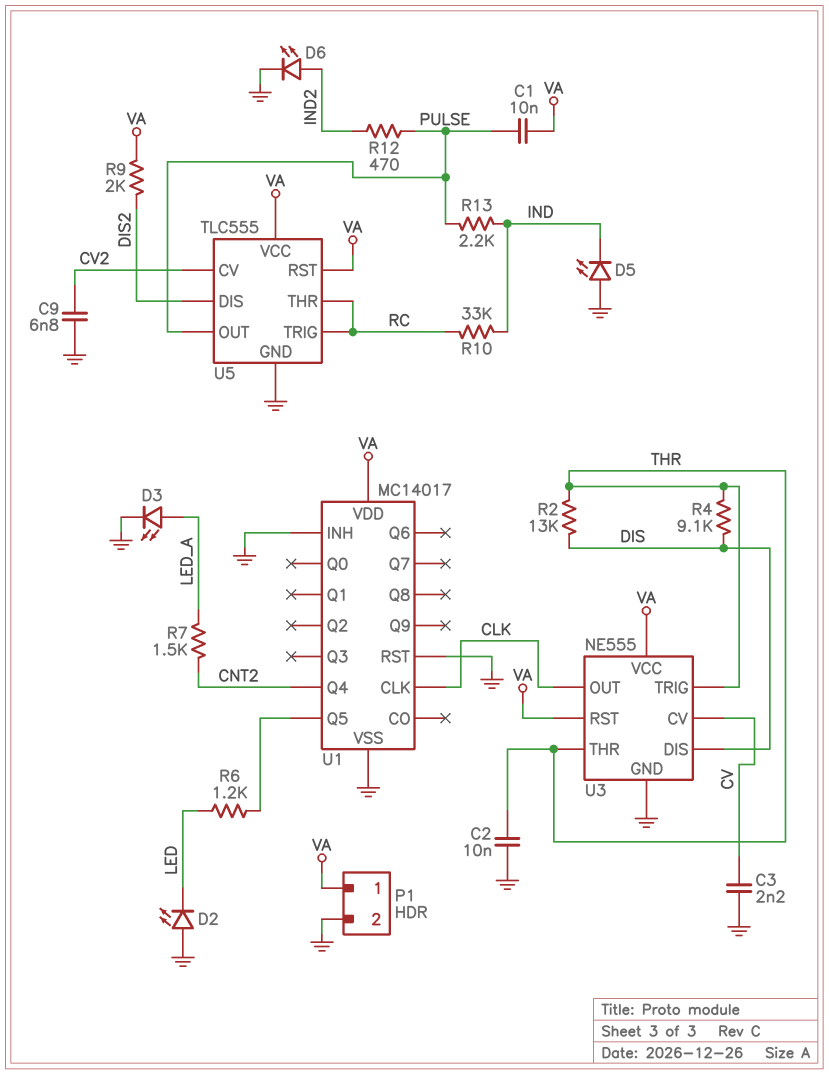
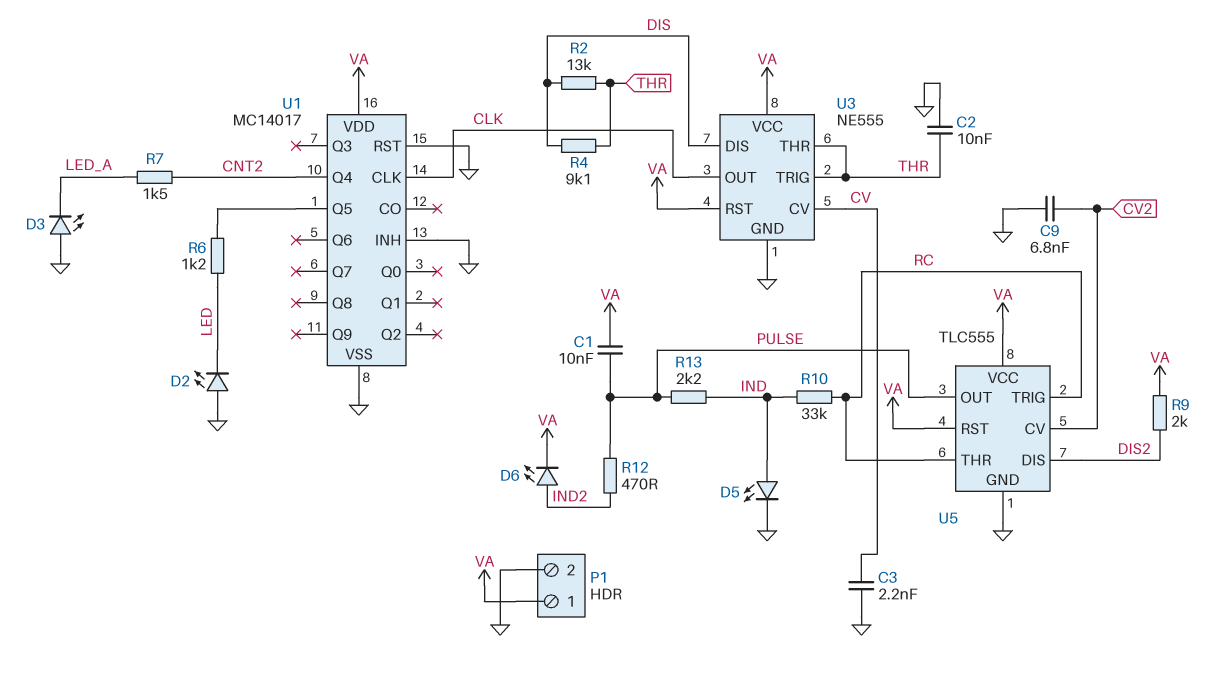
D3: LED (A LED_A, K GND) -> LED (A GND, K LED_A)
D5: LED (A GND, K IND) -> LED (A IND, K GND)
D6: LED (A IND2, K GND) -> LED (A IND2, K VA)

